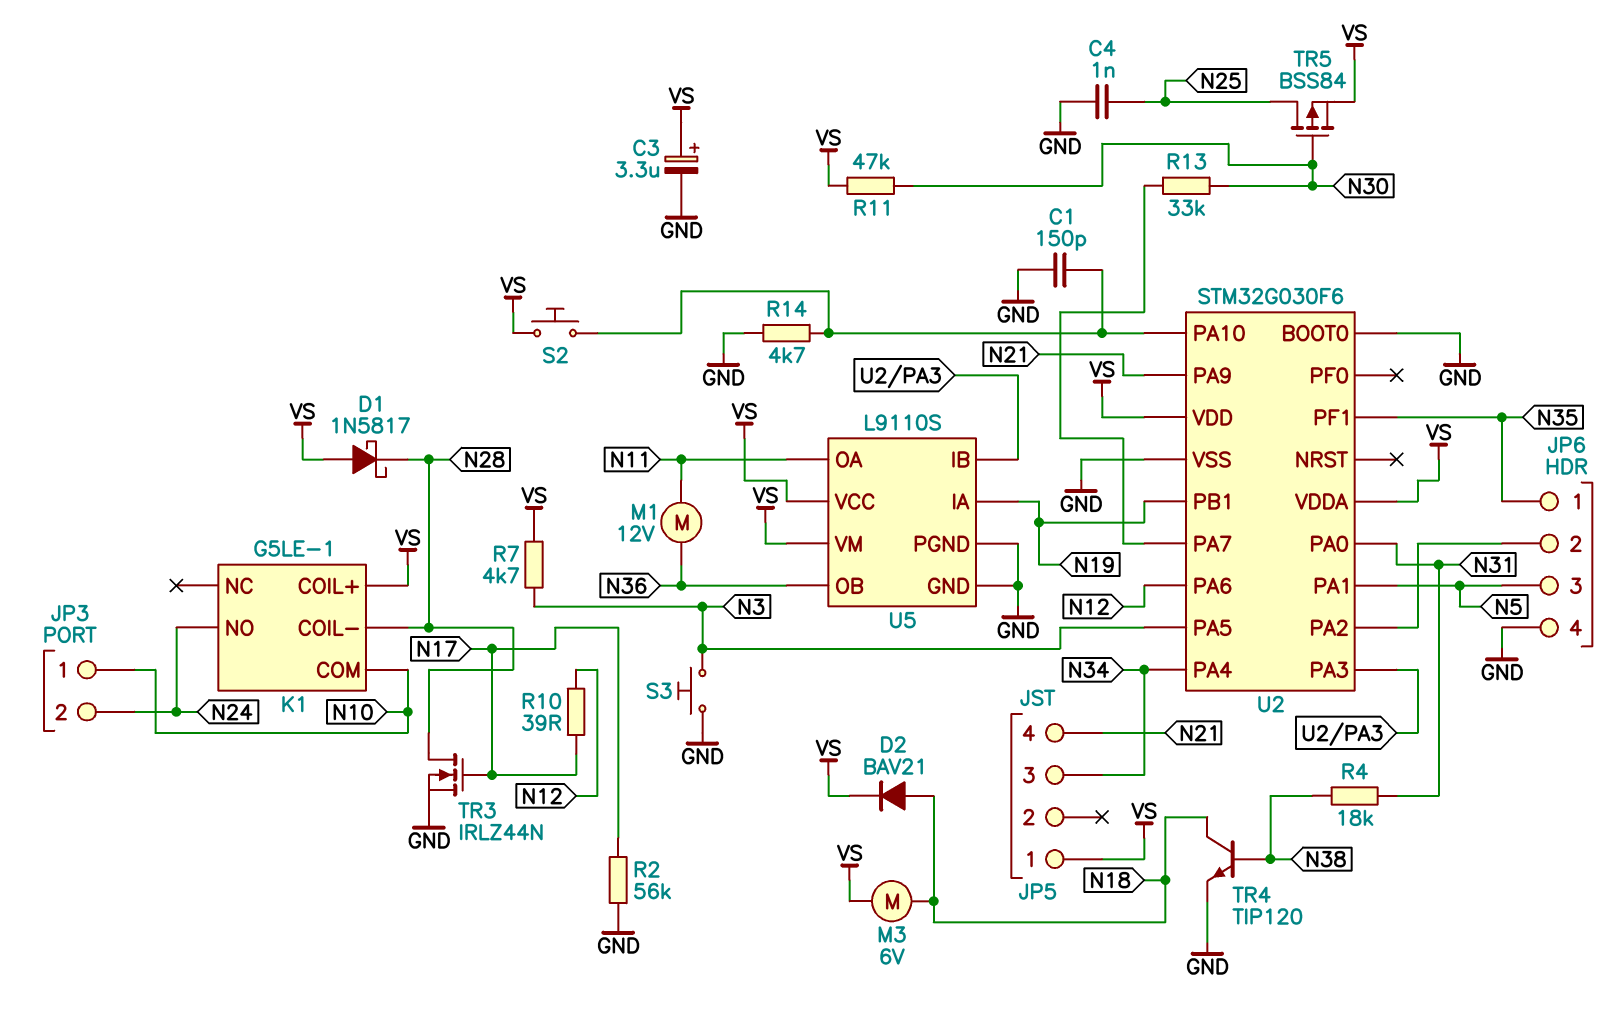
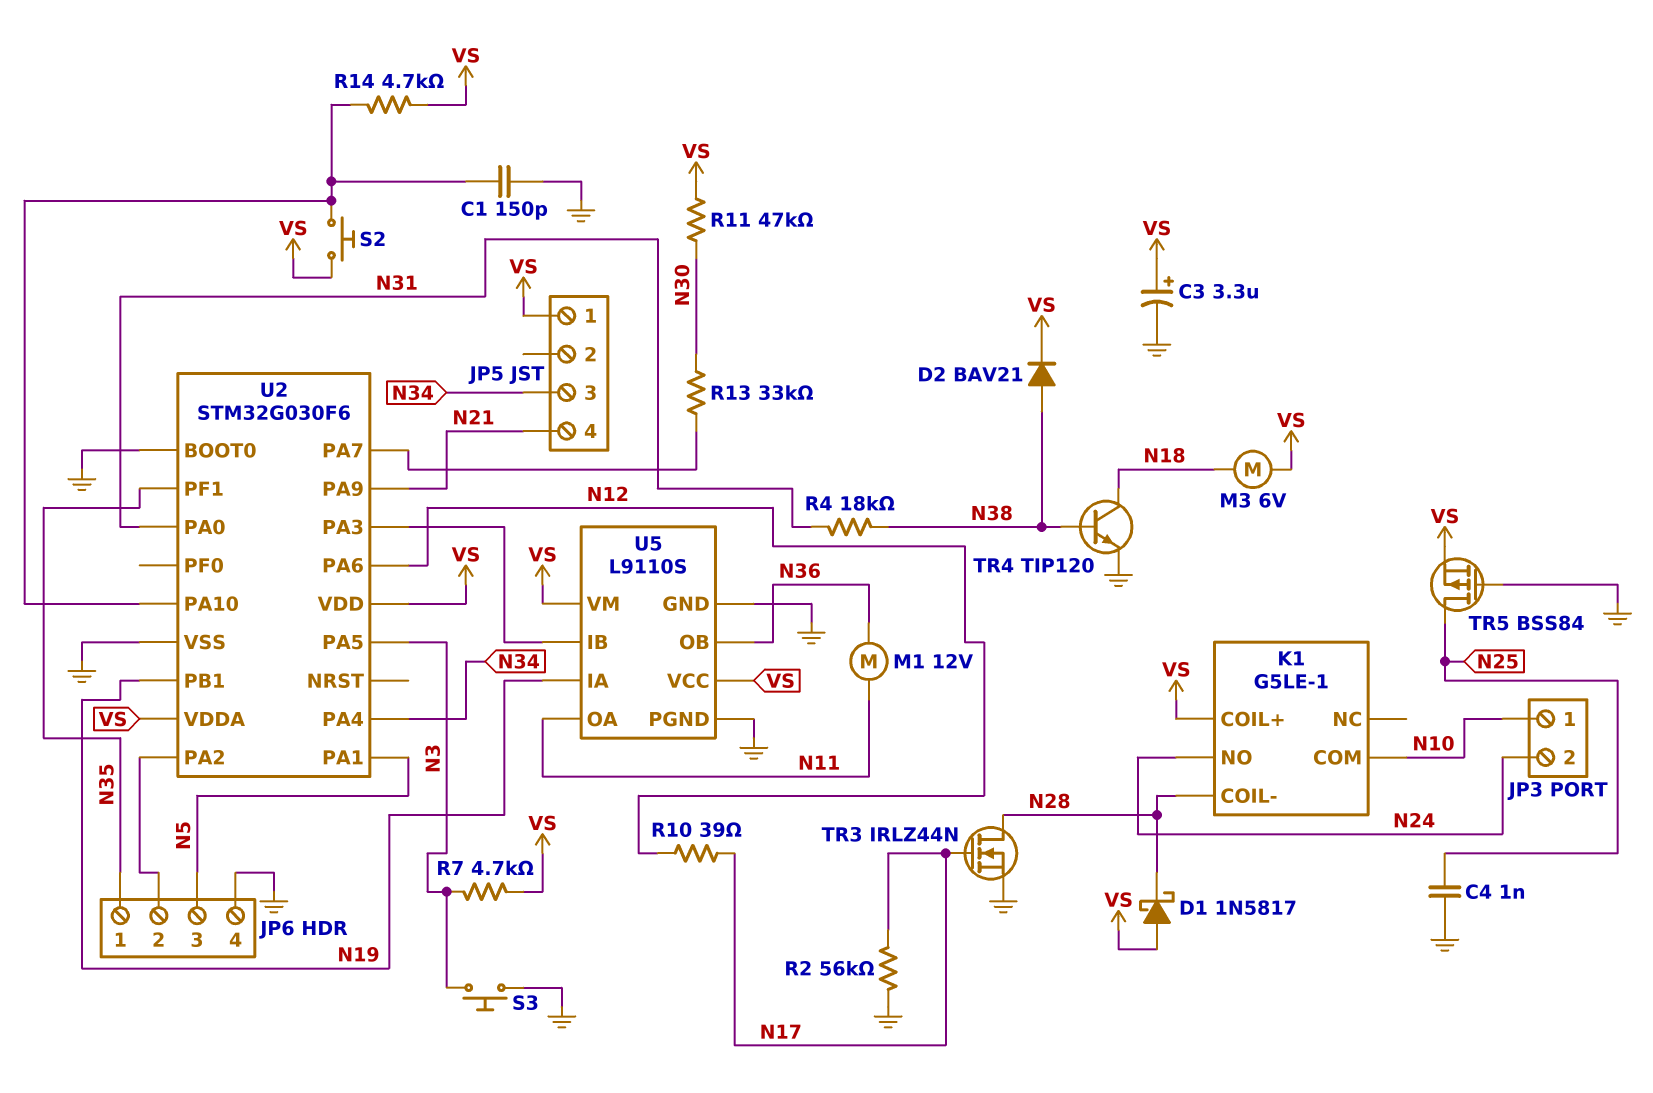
D2: diode BAV21 (A N18, K VS) -> diode BAV21 (A N38, K VS)
R14: 4.7k (GND, U2/PA10) -> 4.7k (U2/PA10, VS)
TR5: PMOS BSS84 (G N30, D N25, S VS) -> PMOS BSS84 (G GND, D N25, S VS)

